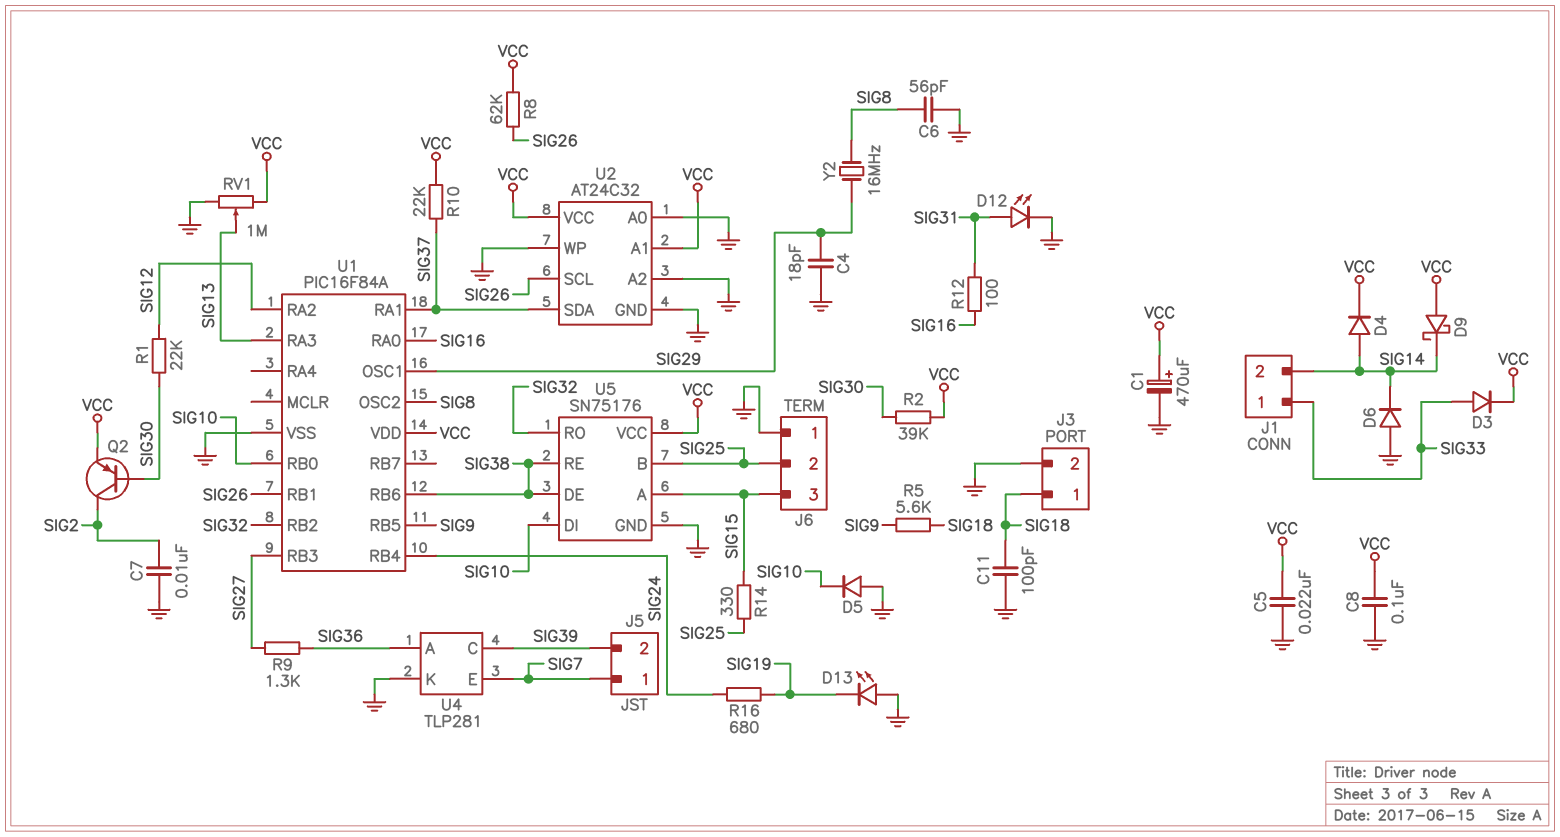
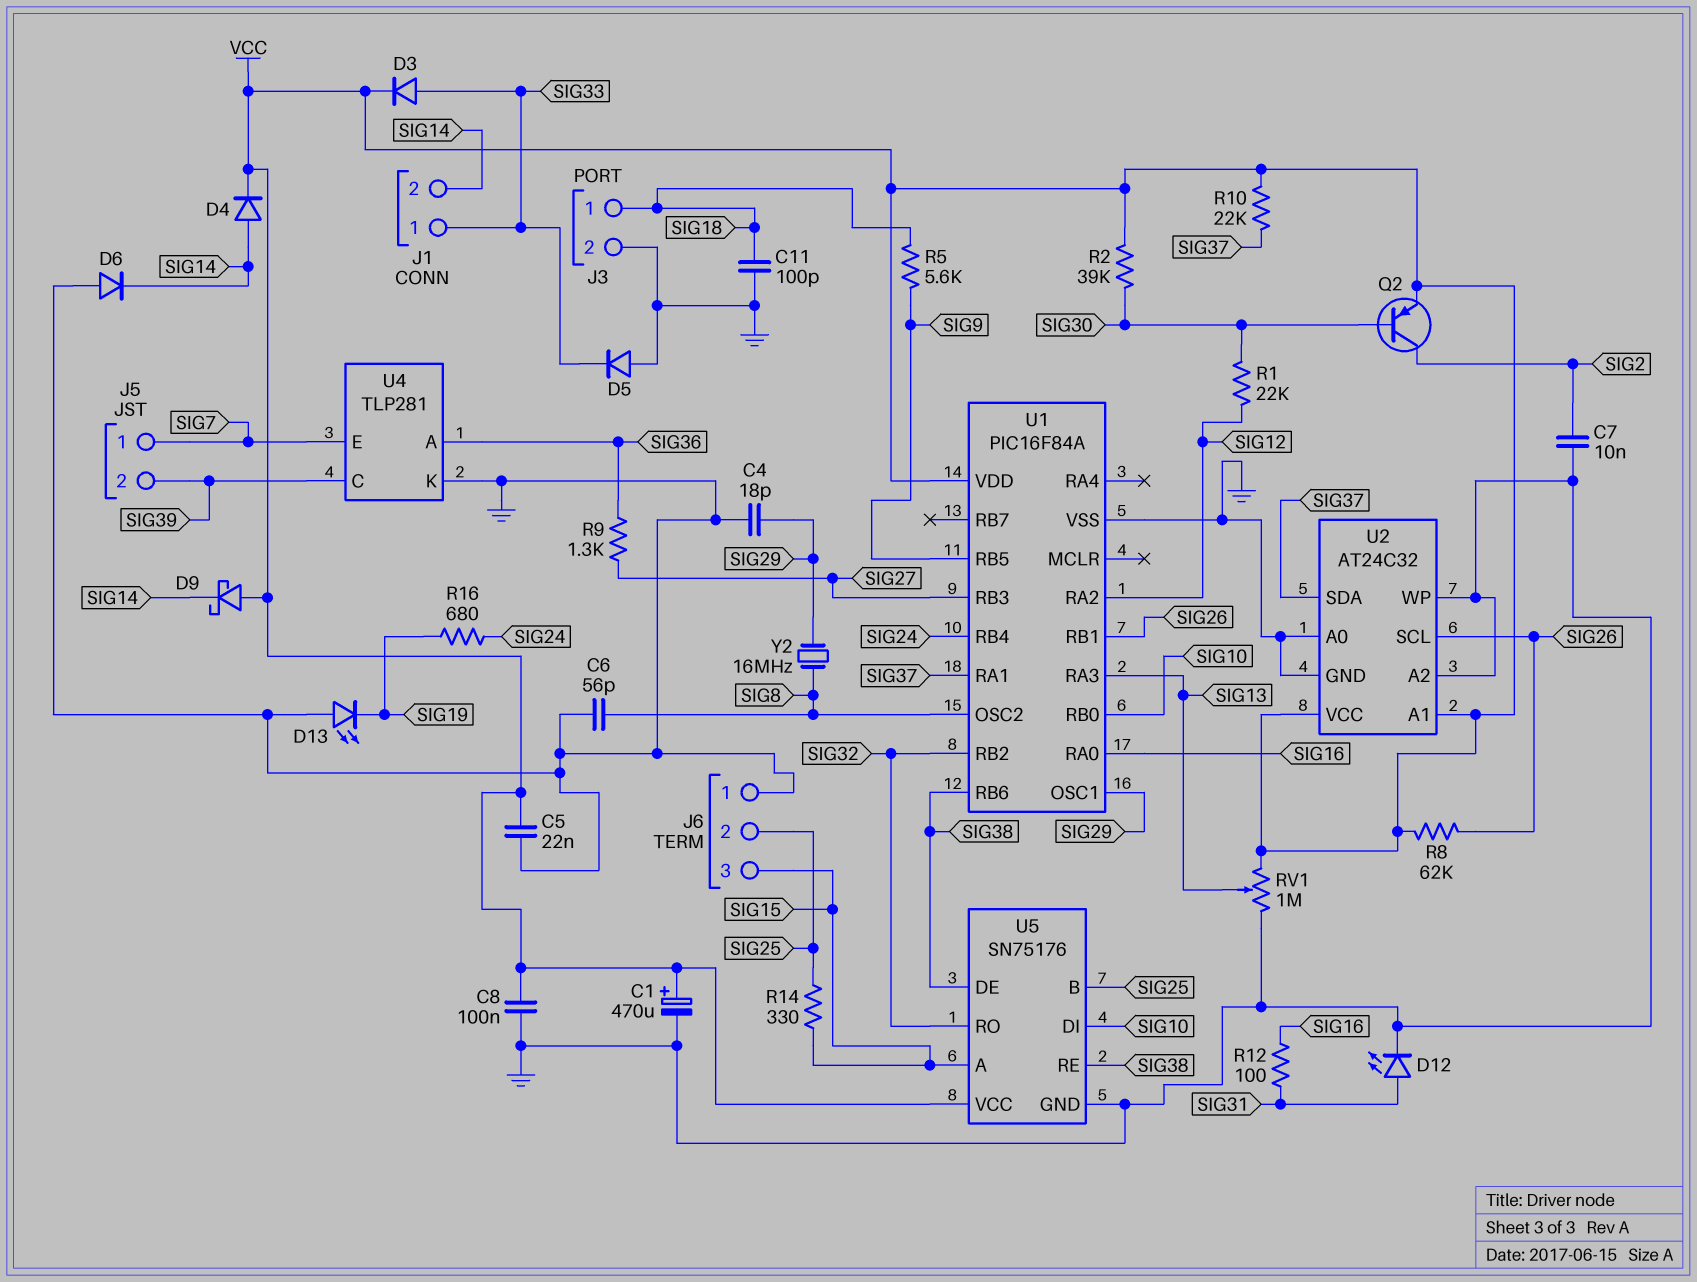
D5: diode (A GND, K SIG10) -> diode (A GND, K SIG33)

